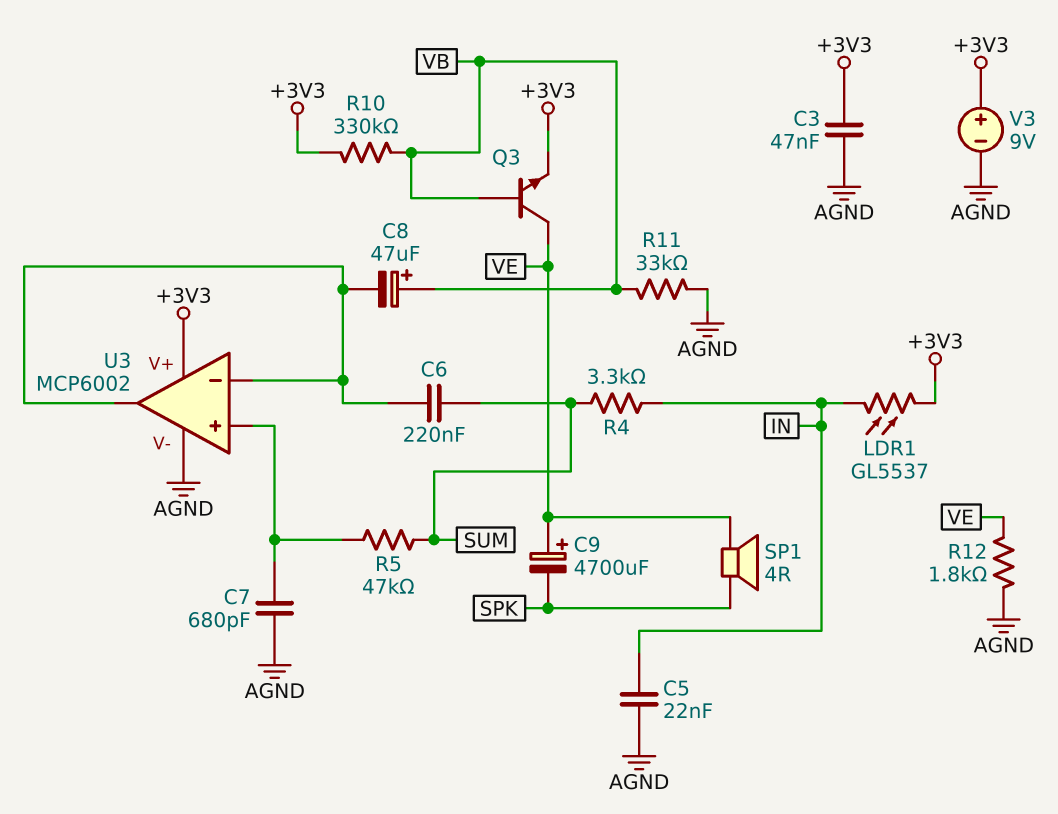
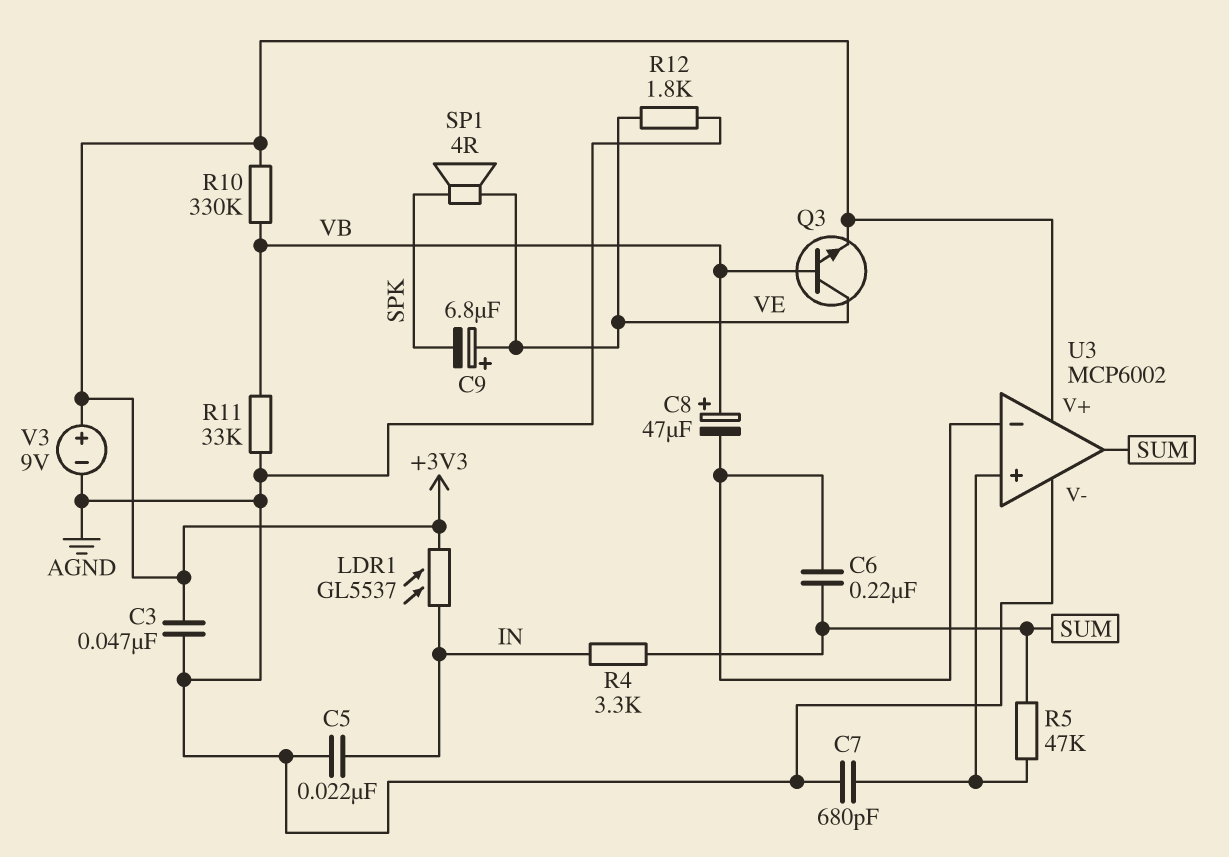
C9: 4700uF (plus VE, minus SPK) -> 6.8uF (plus VE, minus SPK)
U3 pin out: U3/in- -> SUM

